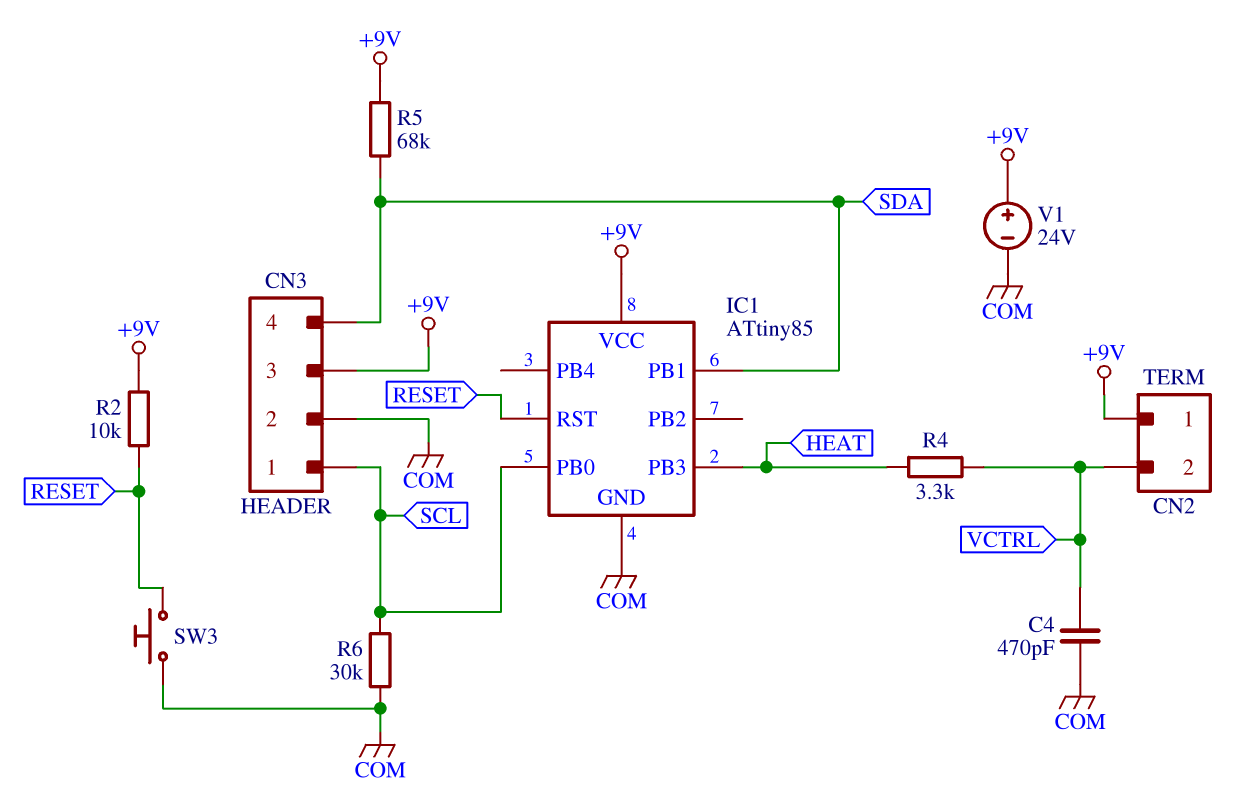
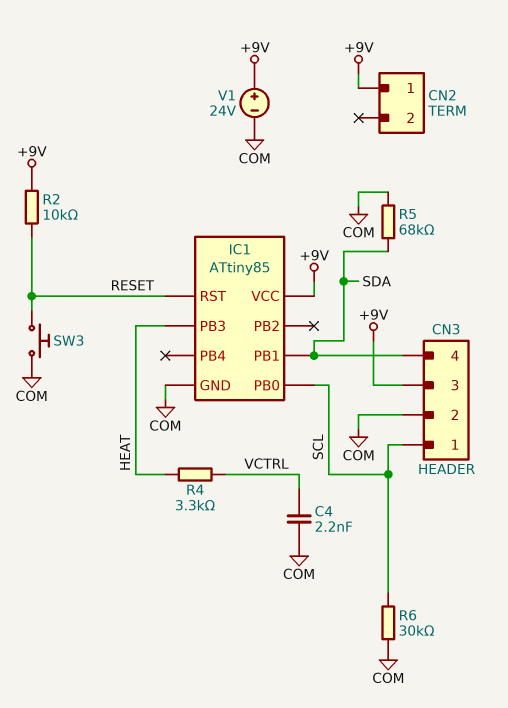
C4: 470pF (COM, VCTRL) -> 2.2nF (COM, VCTRL)
CN2 pin 2: VCTRL -> none
R5: 68k (+9V, SDA) -> 68k (COM, SDA)

